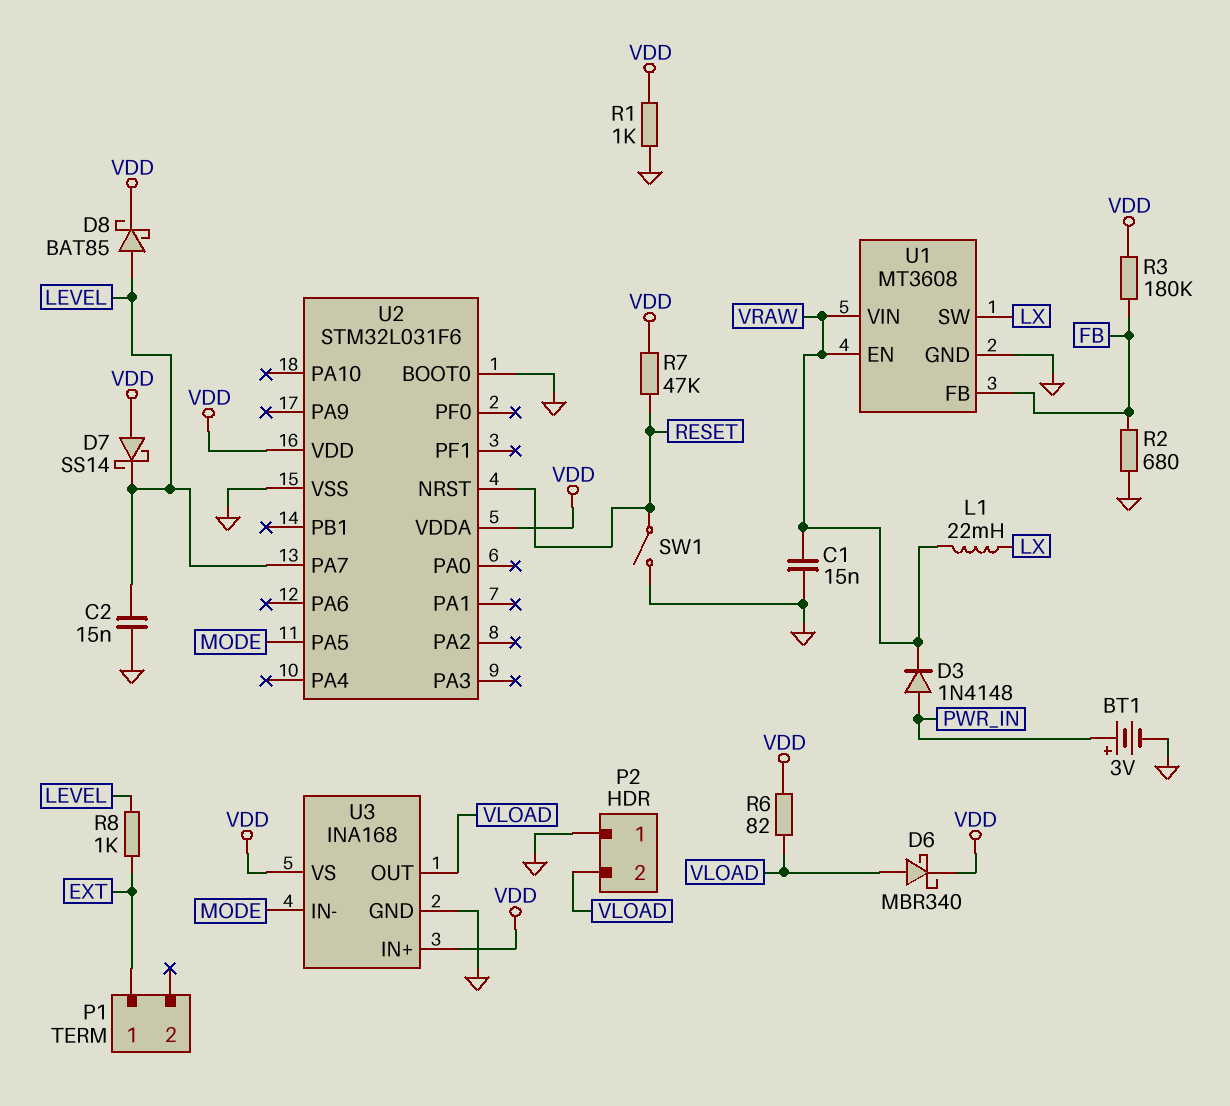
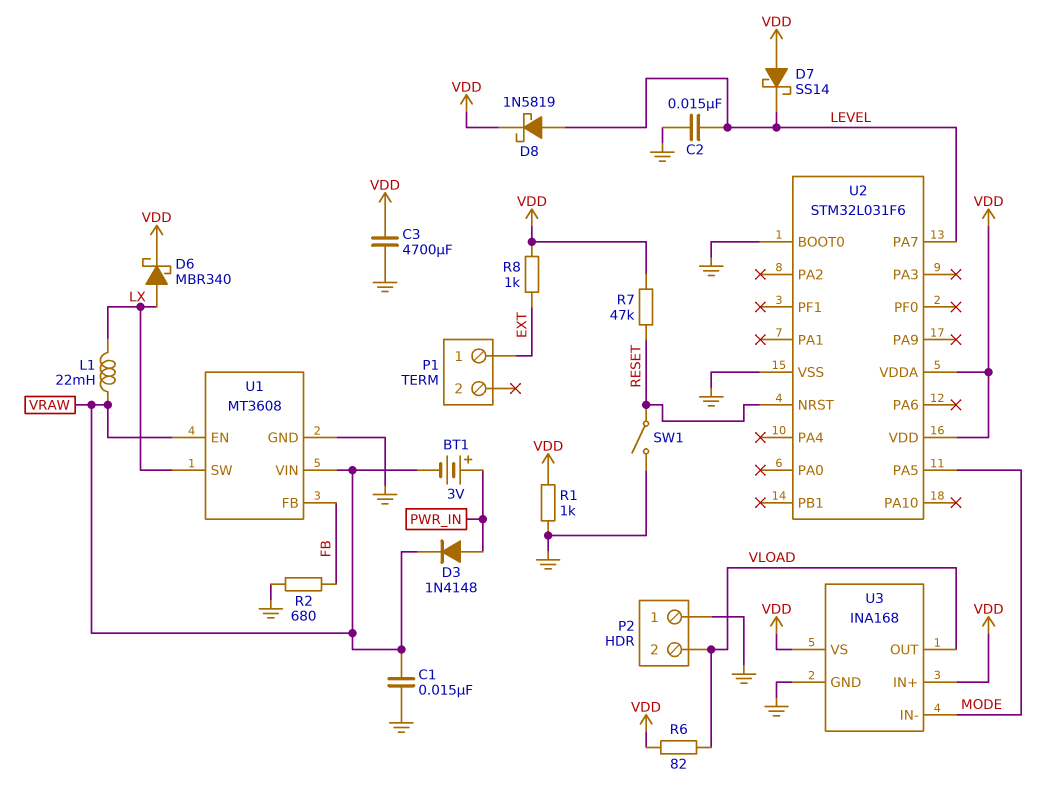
BT1: 3V (plus PWR_IN, minus GND) -> 3V (plus PWR_IN, minus VRAW)
C3: none -> 4700uF (GND, VDD)
D6: schottky MBR340 (A VLOAD, K VDD) -> schottky MBR340 (A LX, K VDD)
D8: schottky BAT85 (A LEVEL, K VDD) -> schottky 1N5819 (A LEVEL, K VDD)
R3: 180k (FB, VDD) -> none
R8: 1k (EXT, LEVEL) -> 1k (EXT, VDD)

